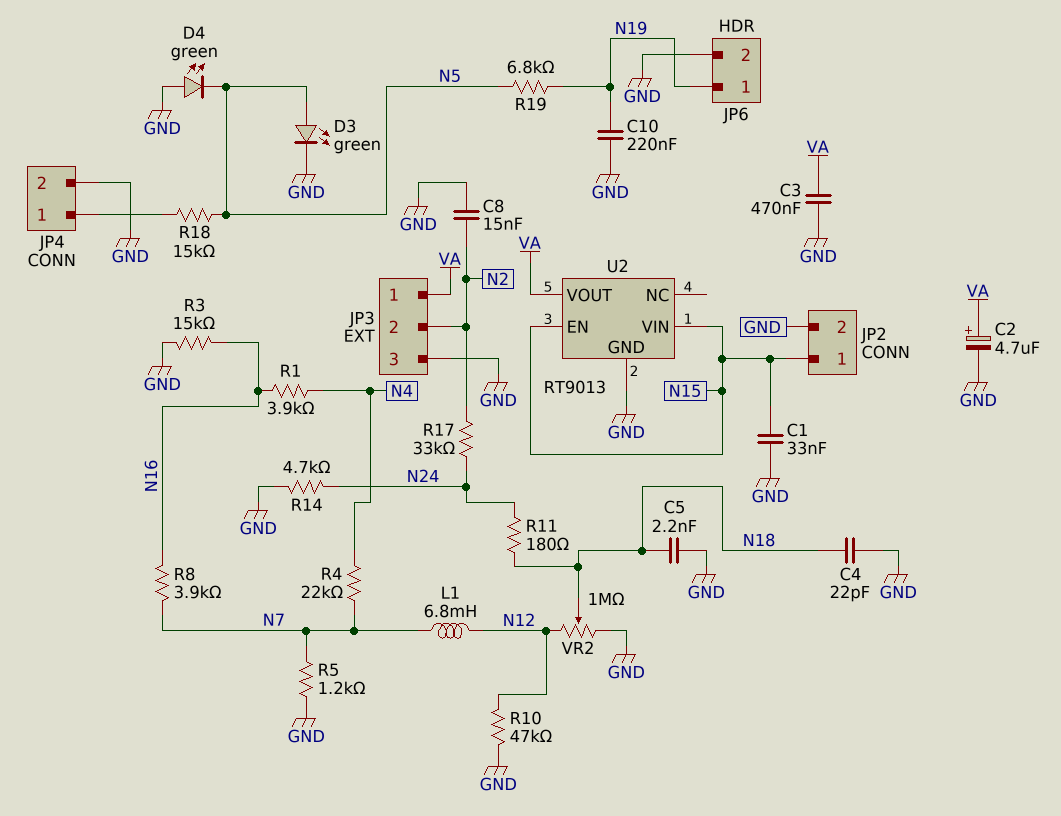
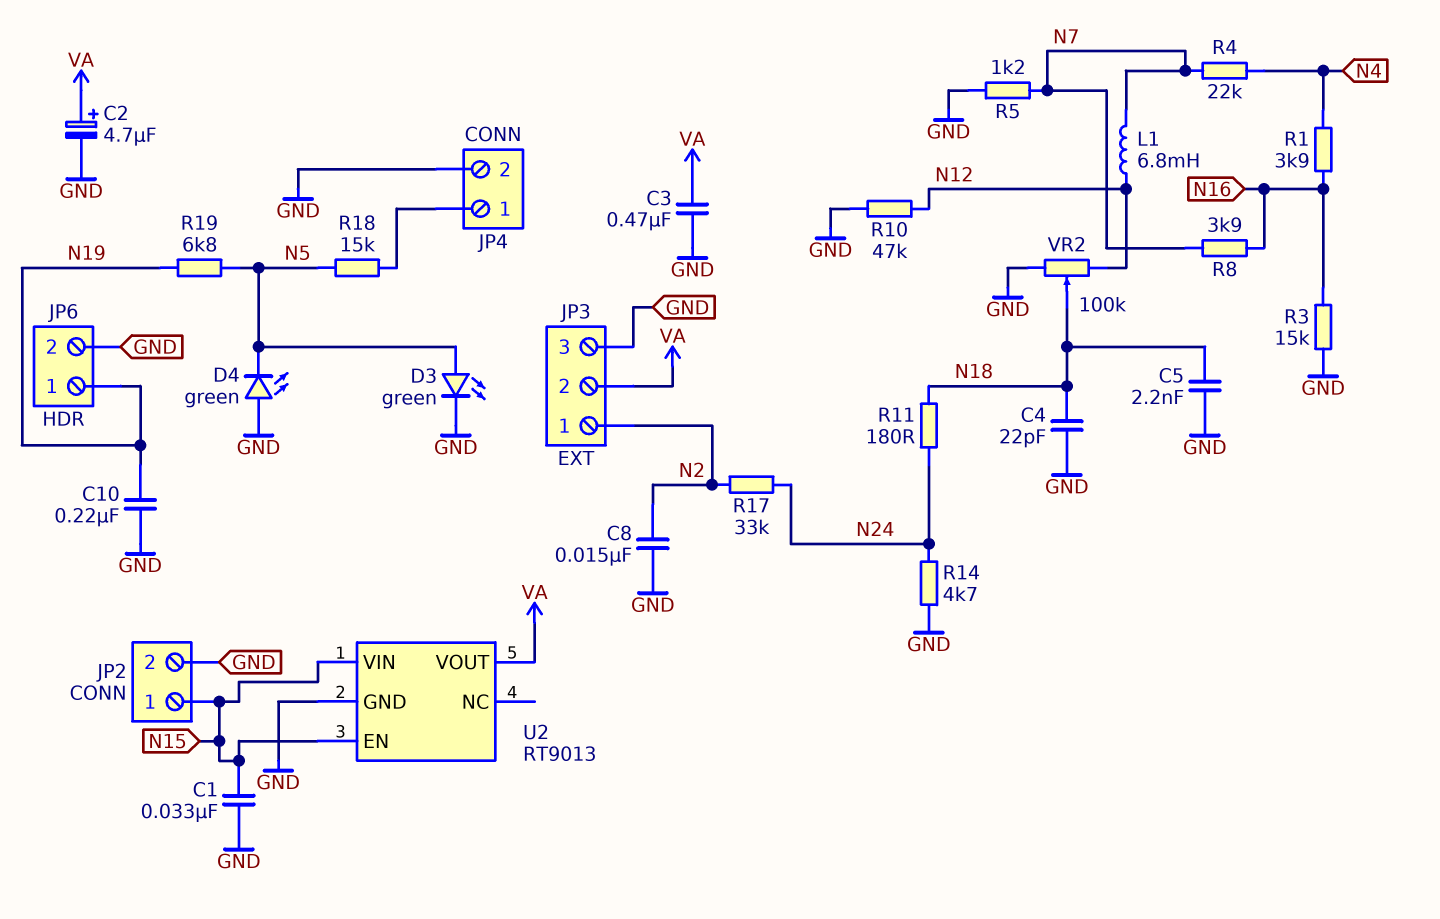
JP3 pin 1: VA -> N2
JP3 pin 2: N2 -> VA
VR2: 1M (GND, N12, wiper N18) -> 100k (GND, N12, wiper N18)

